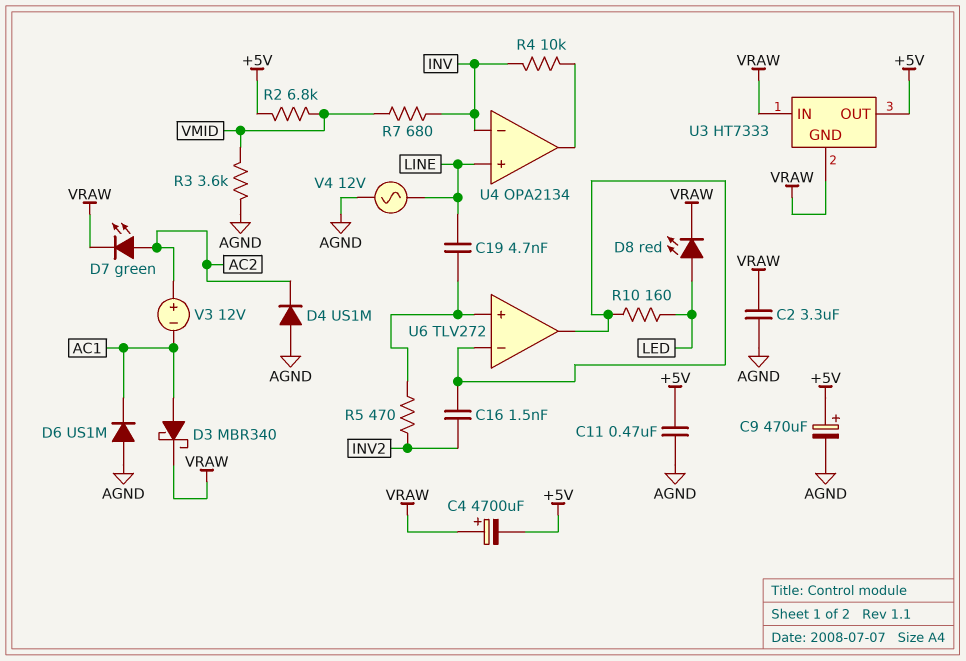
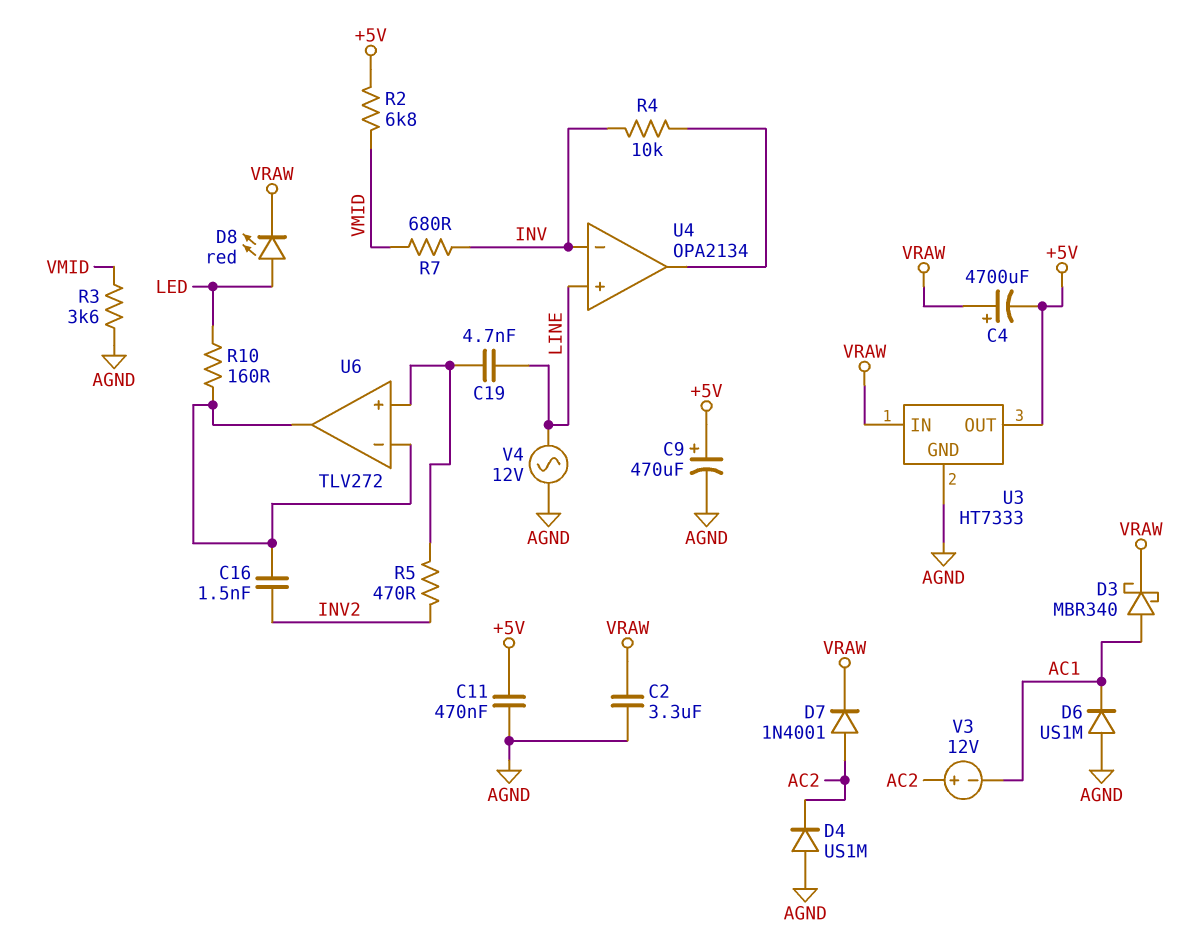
D7: LED green (A AC2, K VRAW) -> diode 1N4001 (A AC2, K VRAW)
U3 pin GND: VRAW -> AGND

